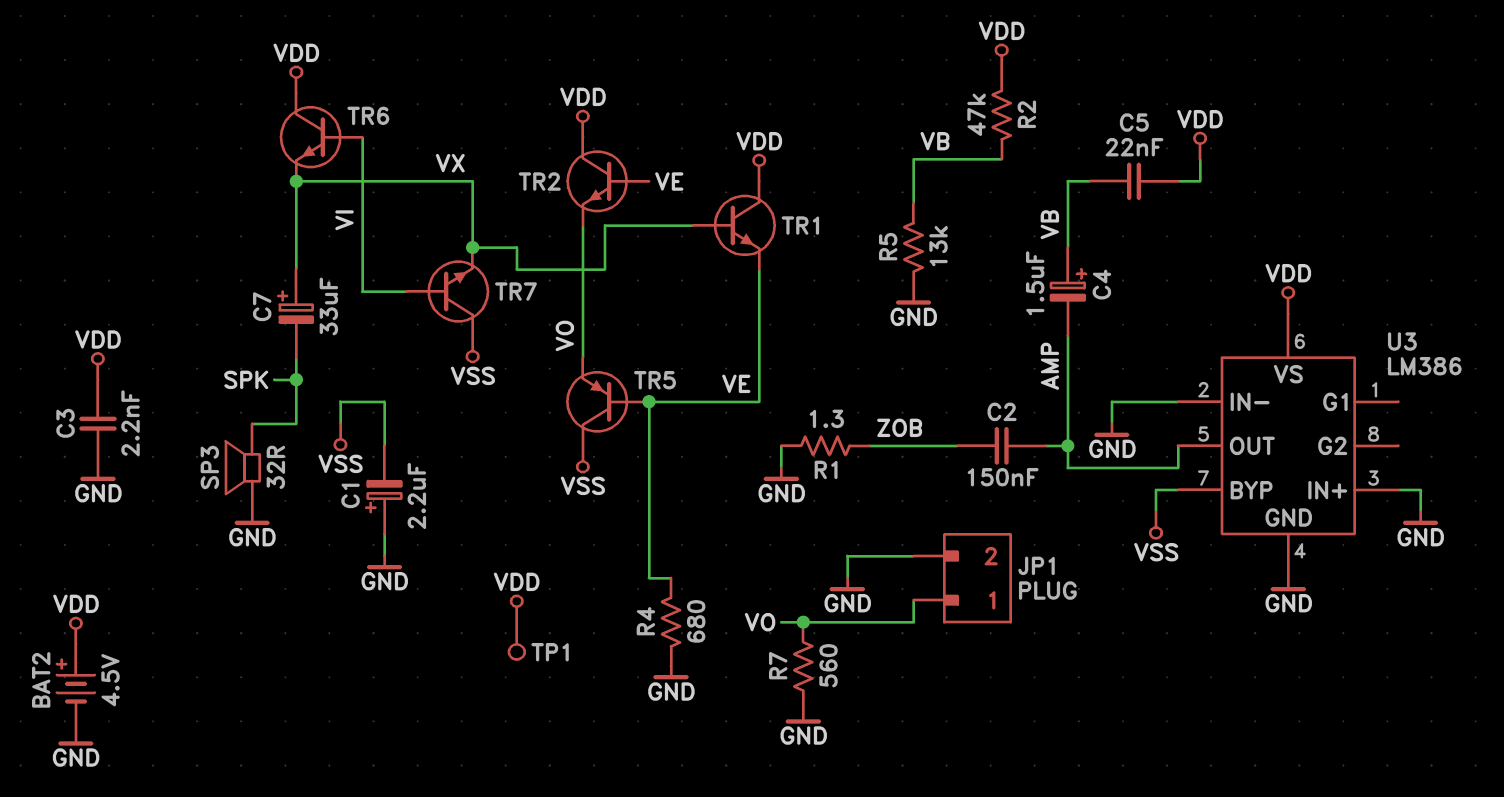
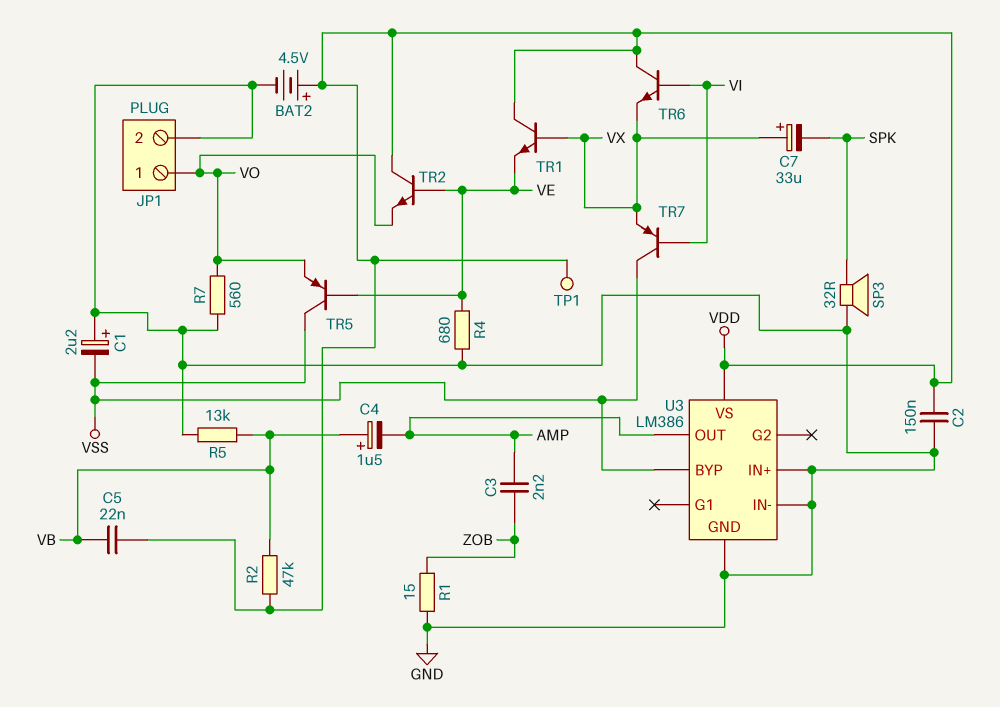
C2: 150nF (AMP, ZOB) -> 150nF (GND, VDD)
C3: 2.2nF (GND, VDD) -> 2.2nF (AMP, ZOB)
R1: 1.3 (GND, ZOB) -> 15 (GND, ZOB)
TR7: NPN (B VI, C VSS, E VX) -> PNP (B VI, C VSS, E VX)

